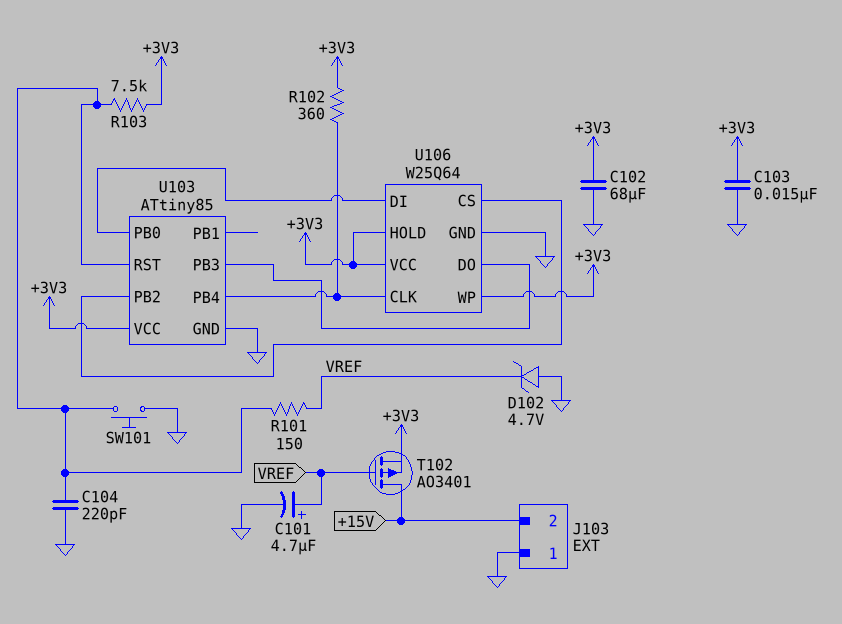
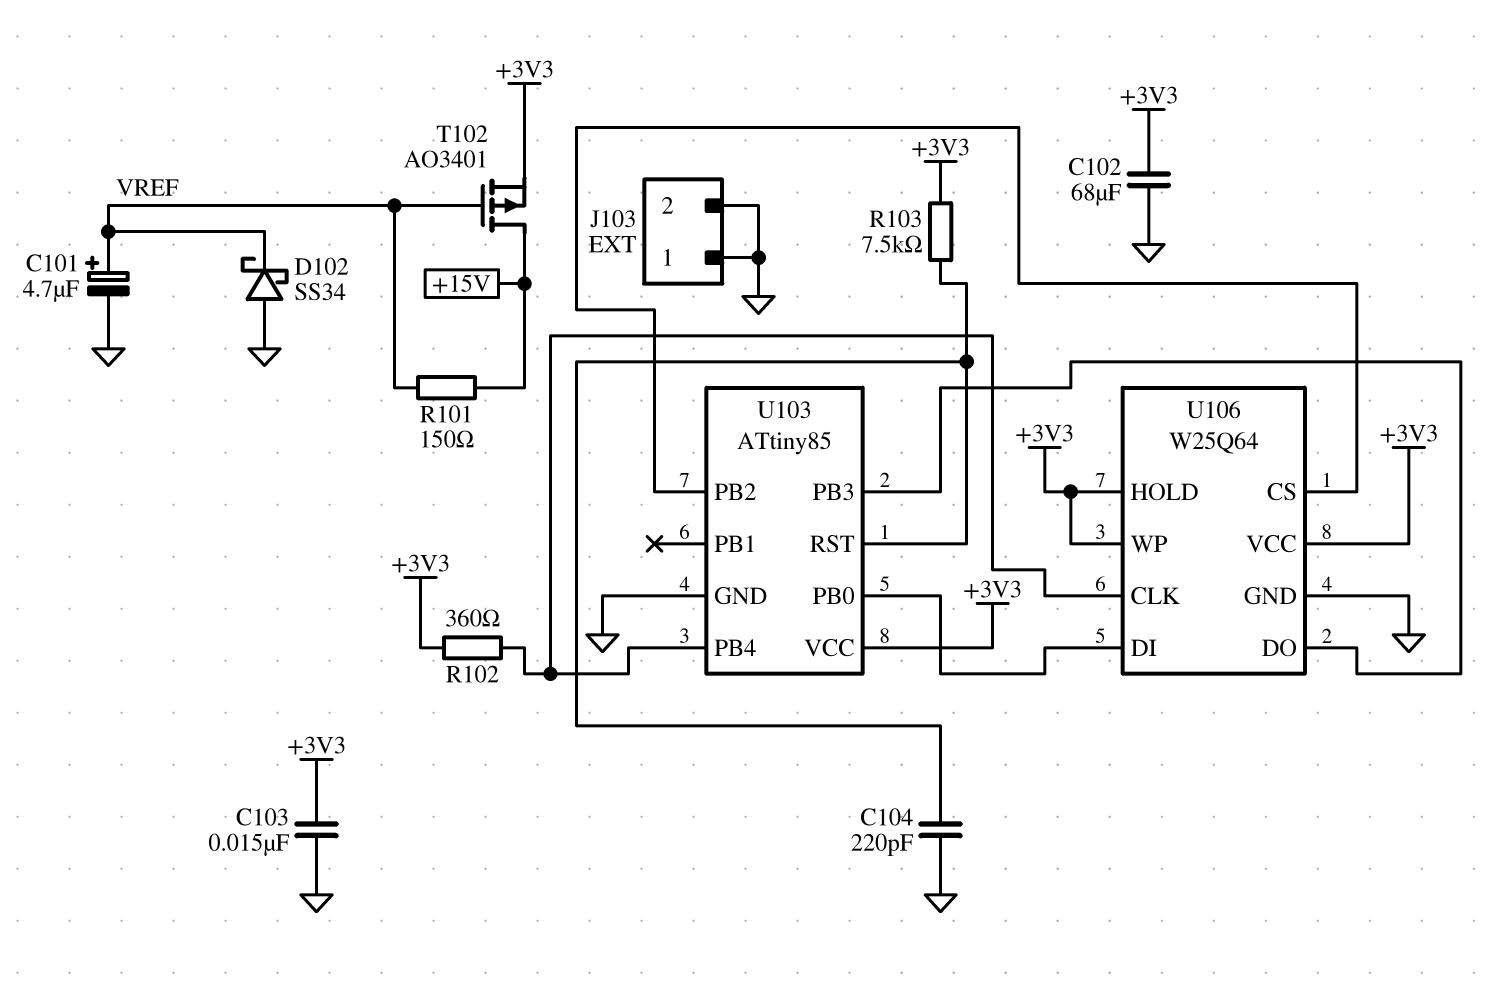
D102: zener 4.7V (A GND, K VREF) -> schottky SS34 (A GND, K VREF)
J103 pin 2: +15V -> GND
R101: 150 (U103/RST, VREF) -> 150 (+15V, VREF)
SW101: button (GND, U103/RST) -> none

